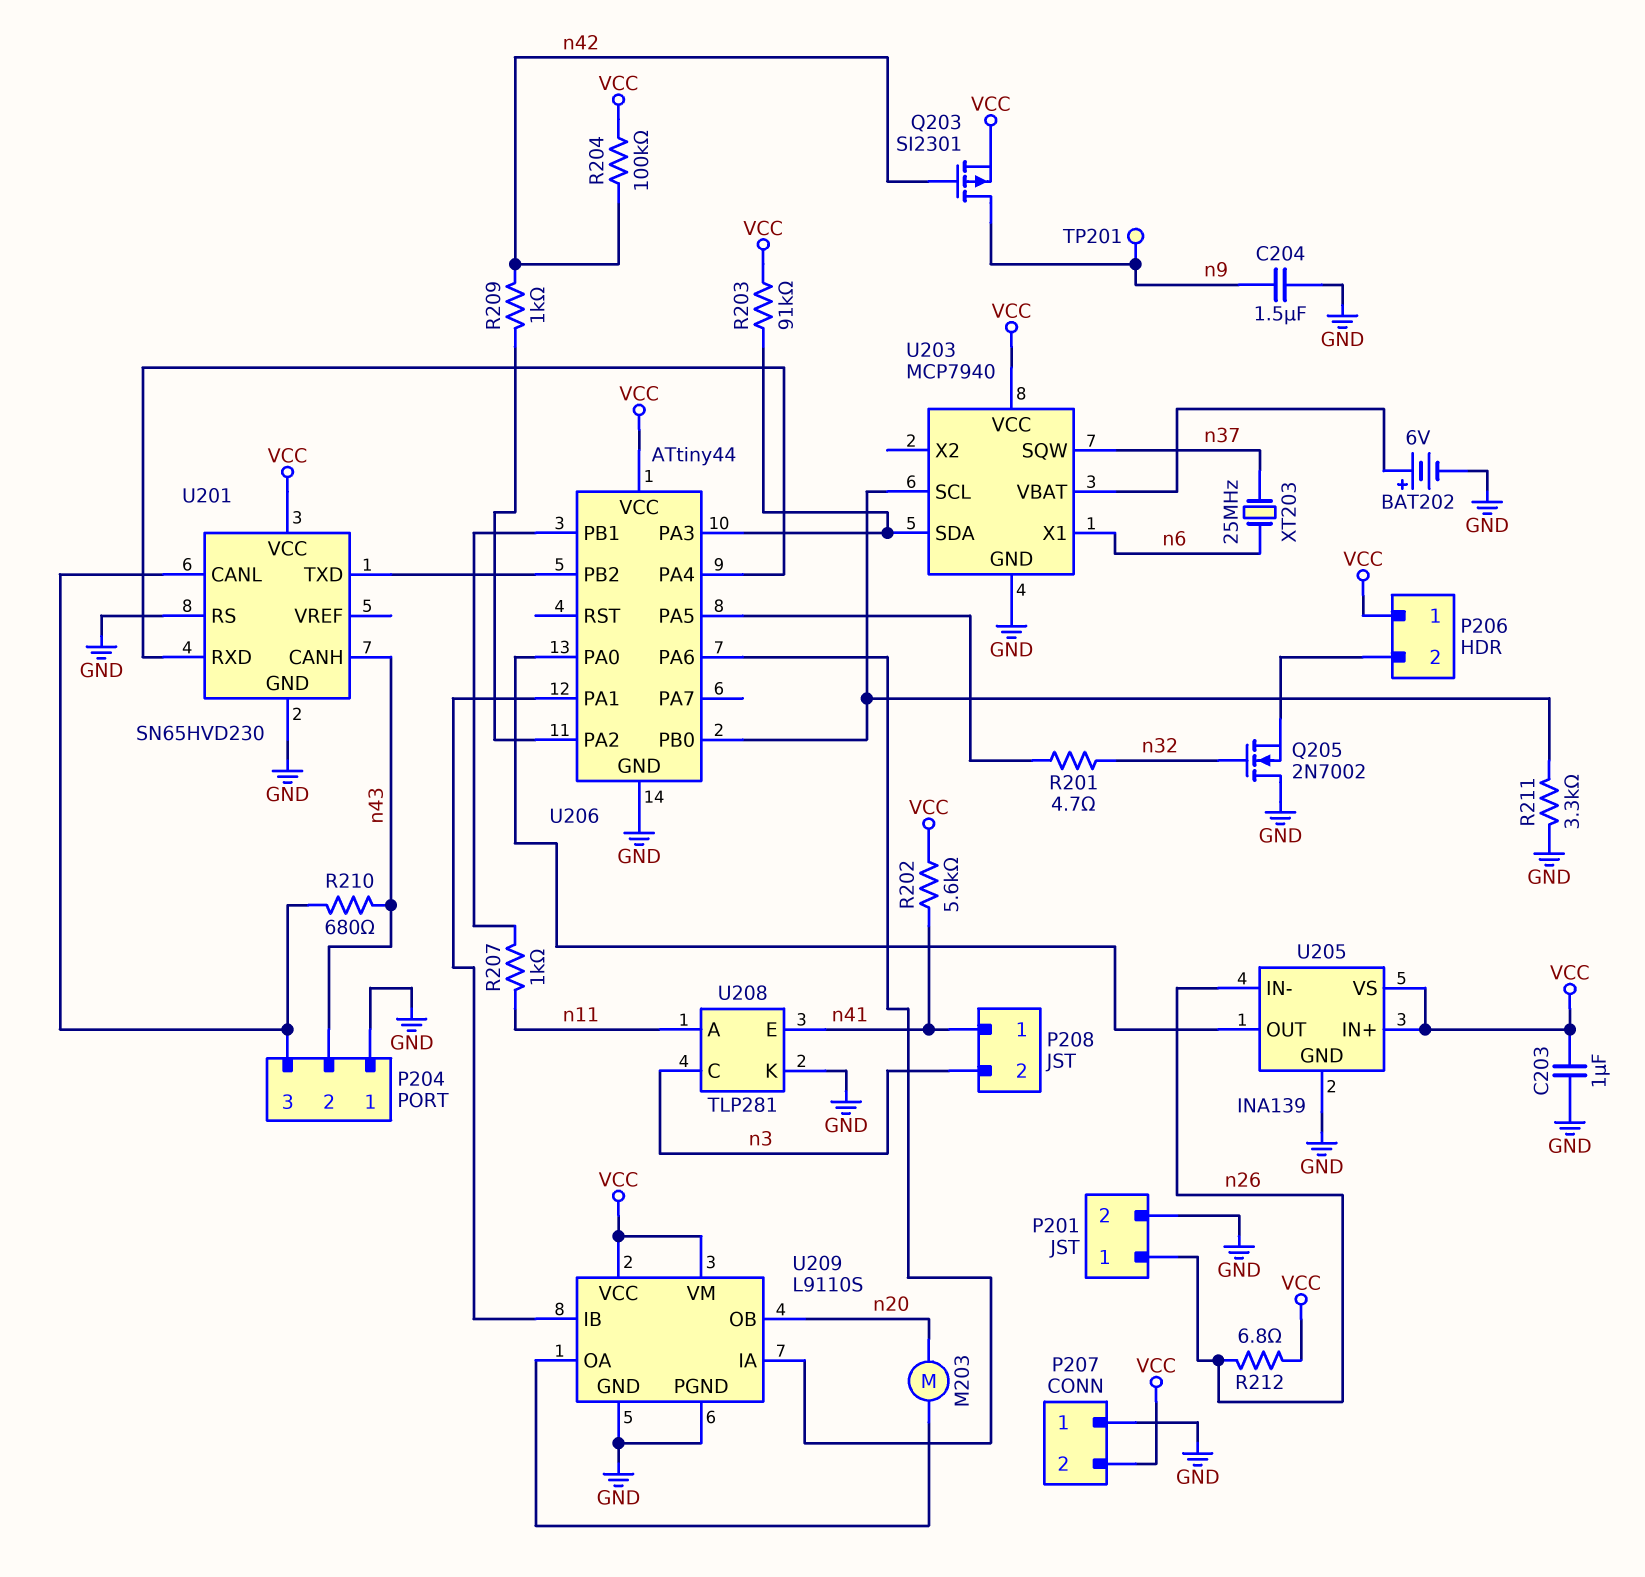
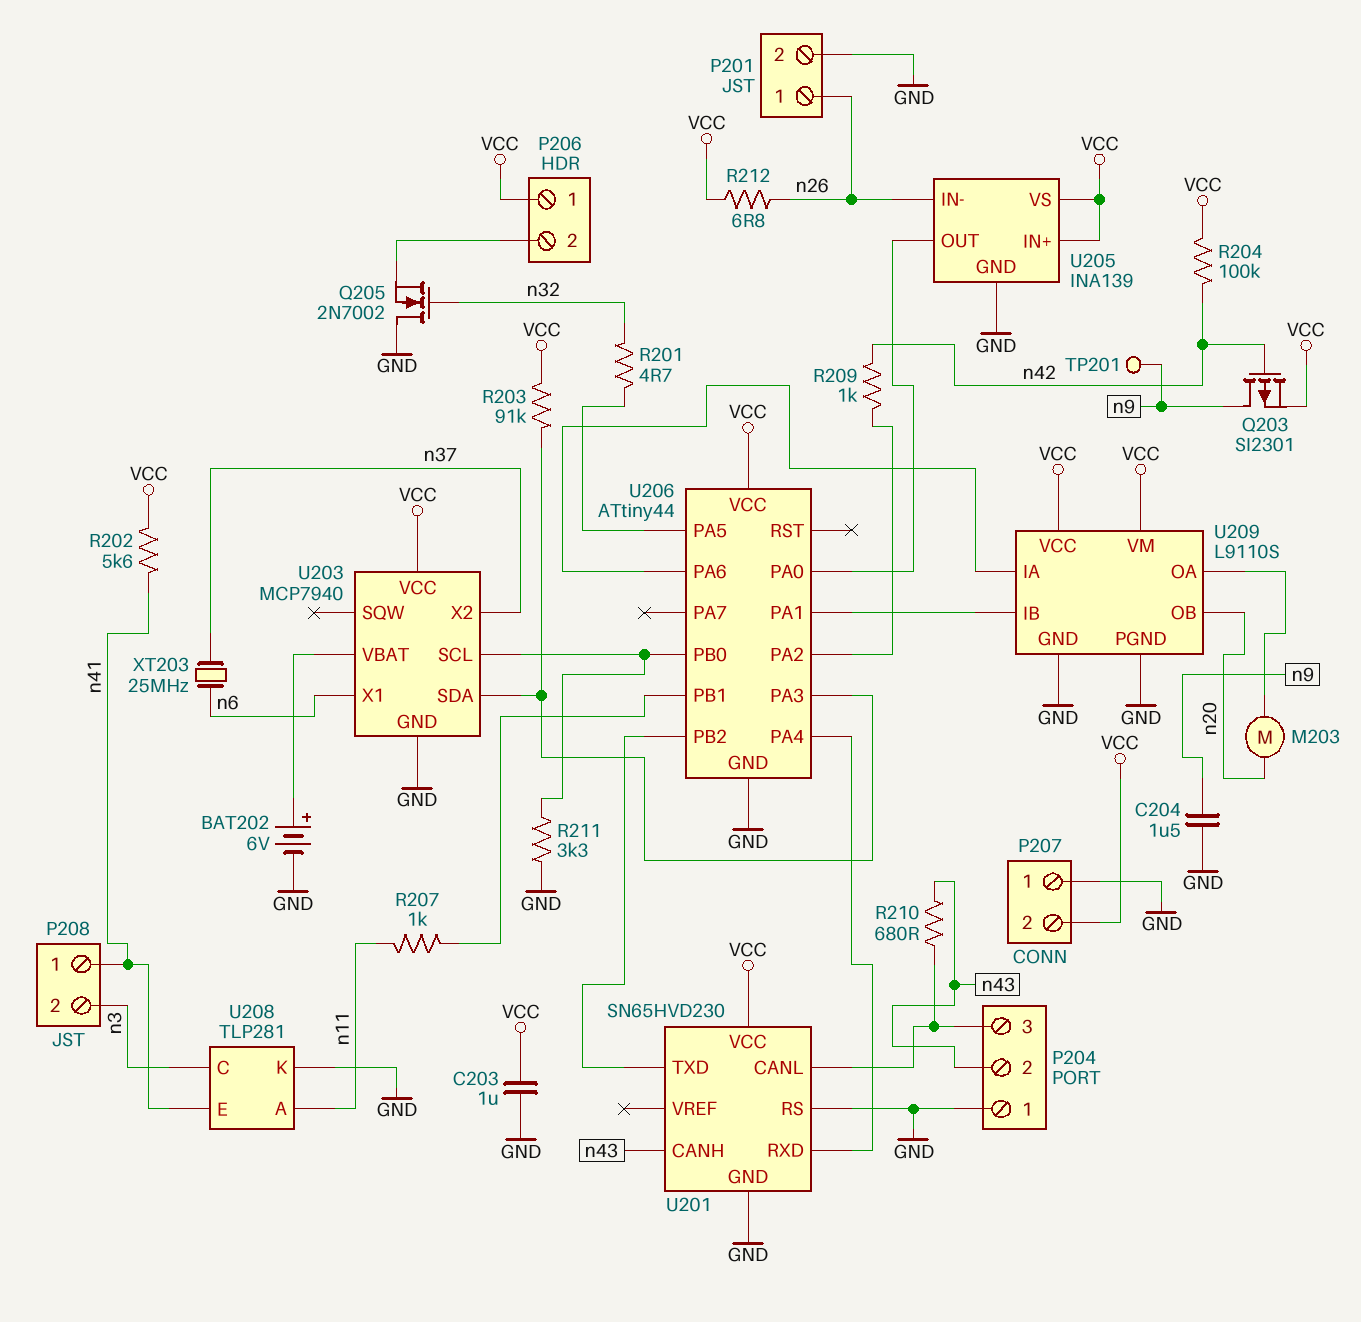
U203 pin SQW: n37 -> none
U203 pin X2: none -> n37

